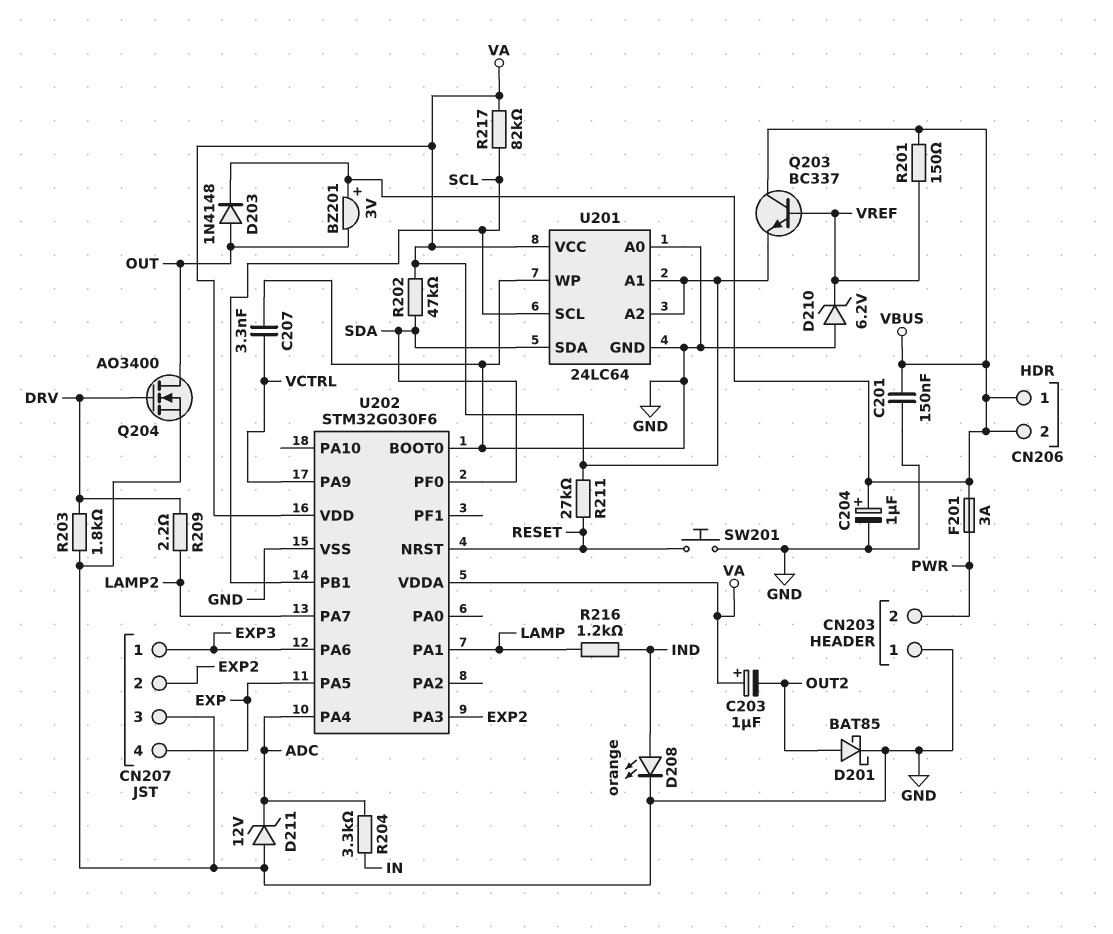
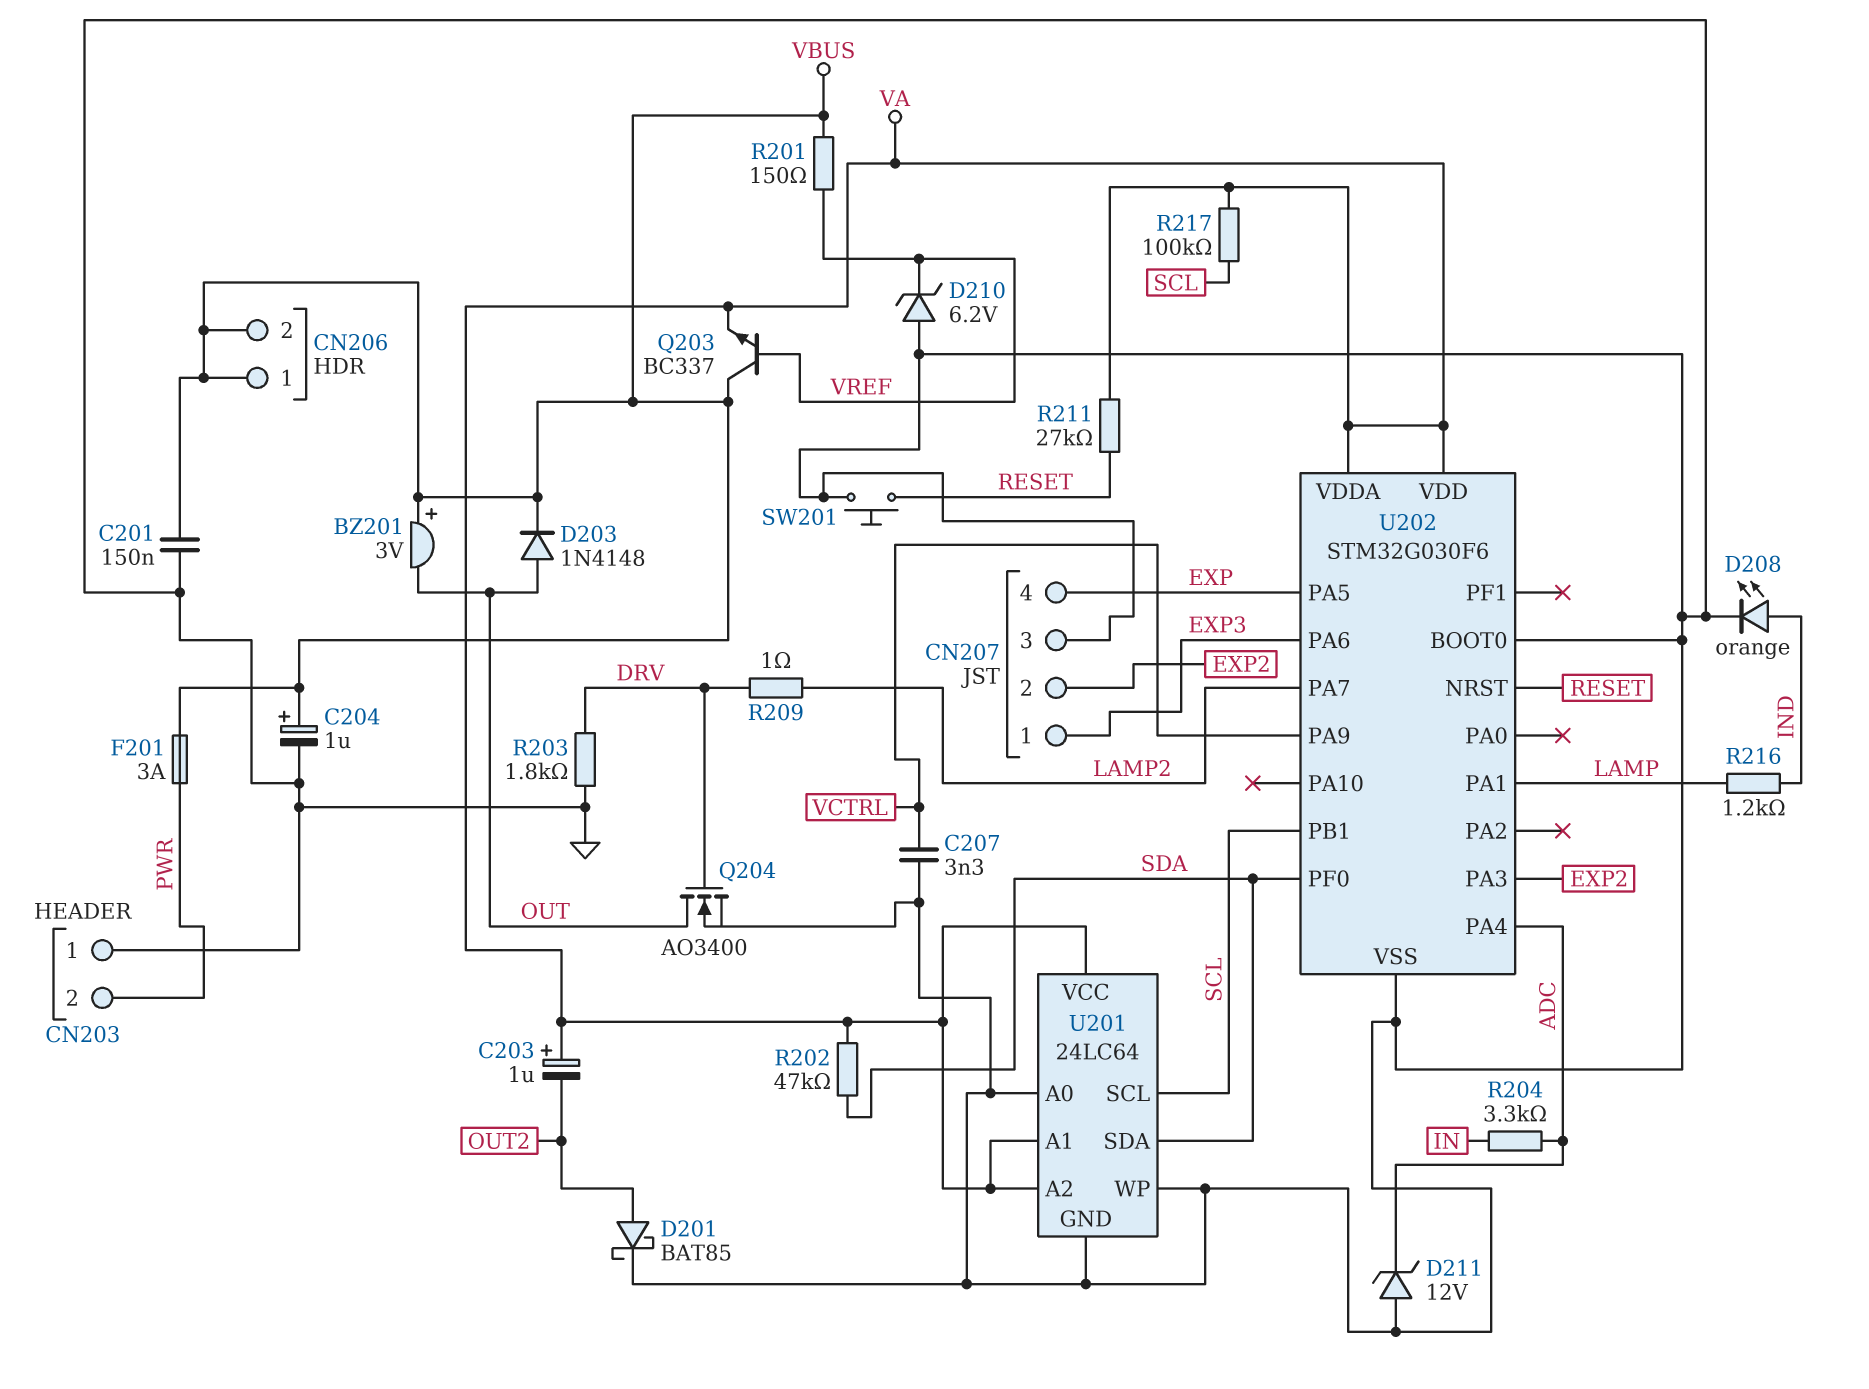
R209: 2.2 (DRV, LAMP2) -> 1 (DRV, LAMP2)
R217: 82k (SCL, VA) -> 100k (SCL, VA)

